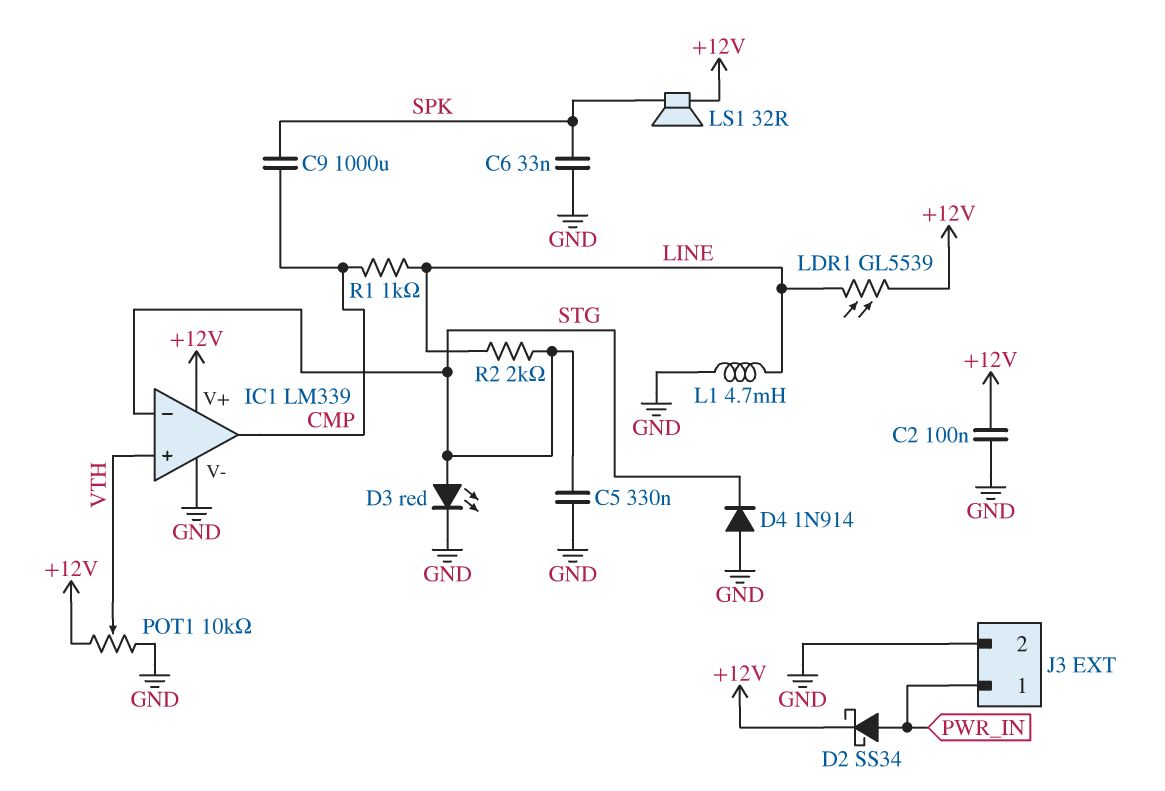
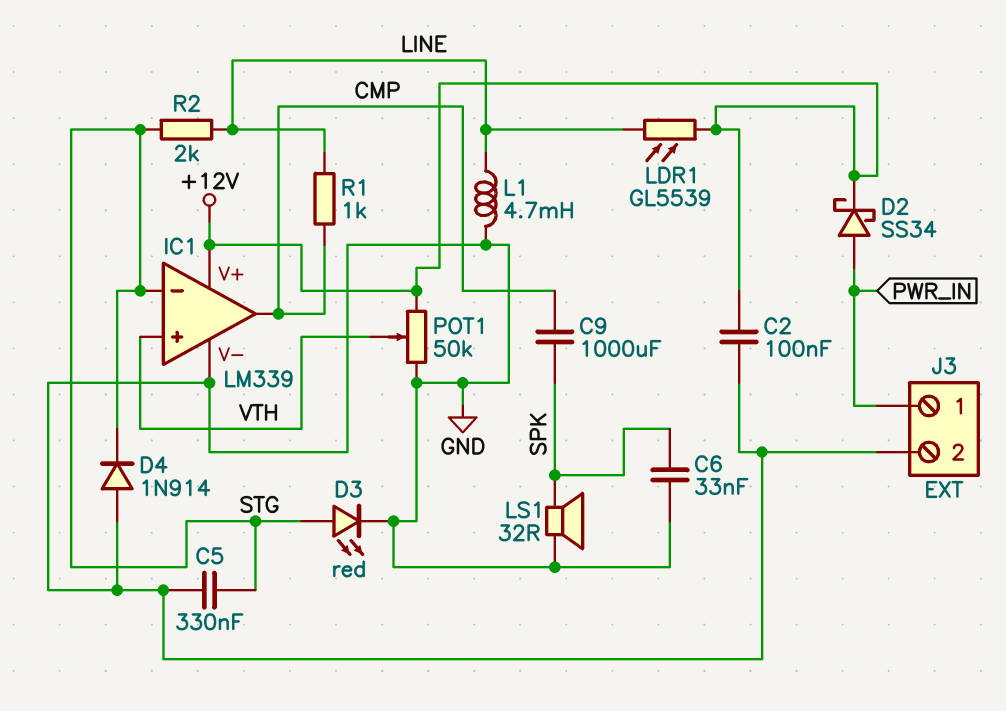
LS1: speaker 32R (+12V, SPK) -> speaker 32R (GND, SPK)
POT1: 10k (+12V, GND, wiper VTH) -> 50k (+12V, GND, wiper VTH)

